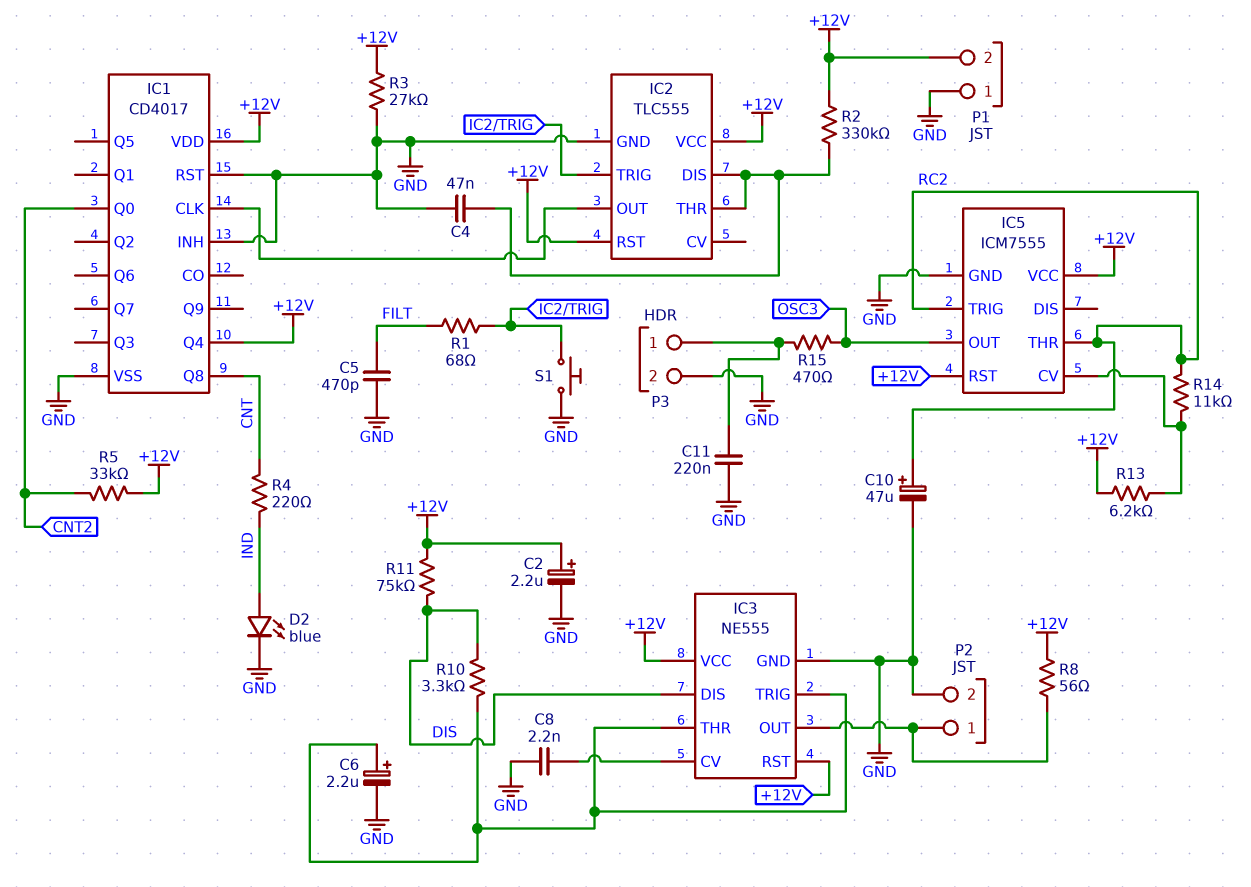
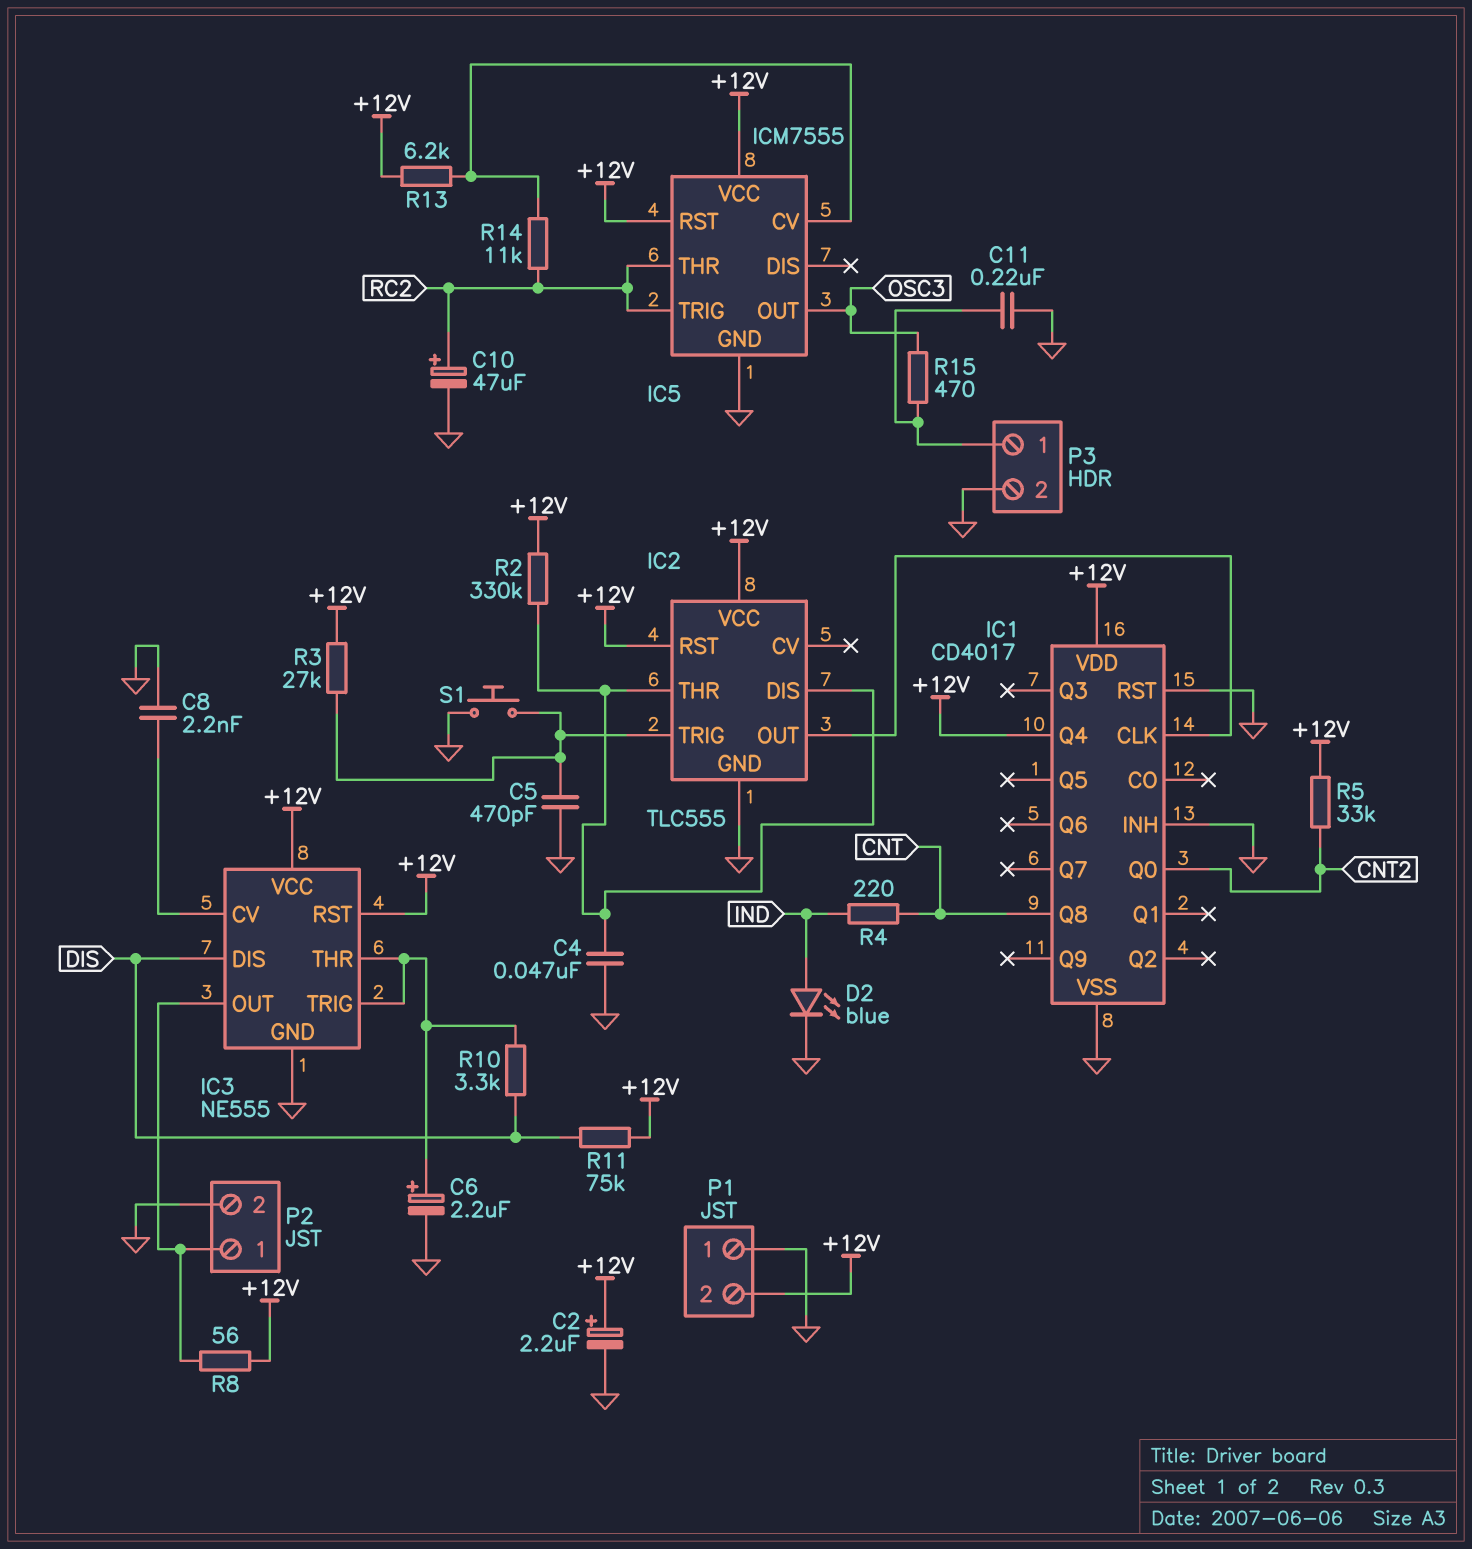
C5: 470pF (FILT, GND) -> 470pF (GND, IC2/TRIG)
R1: 68 (FILT, IC2/TRIG) -> none
R3: 27k (+12V, GND) -> 27k (+12V, IC2/TRIG)

